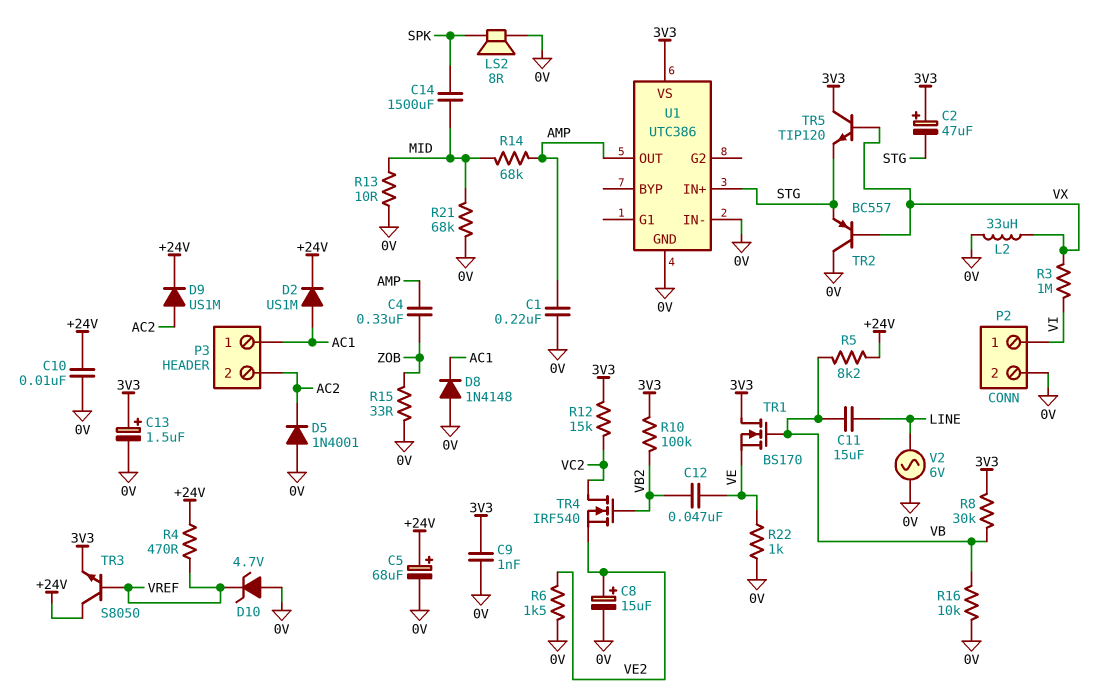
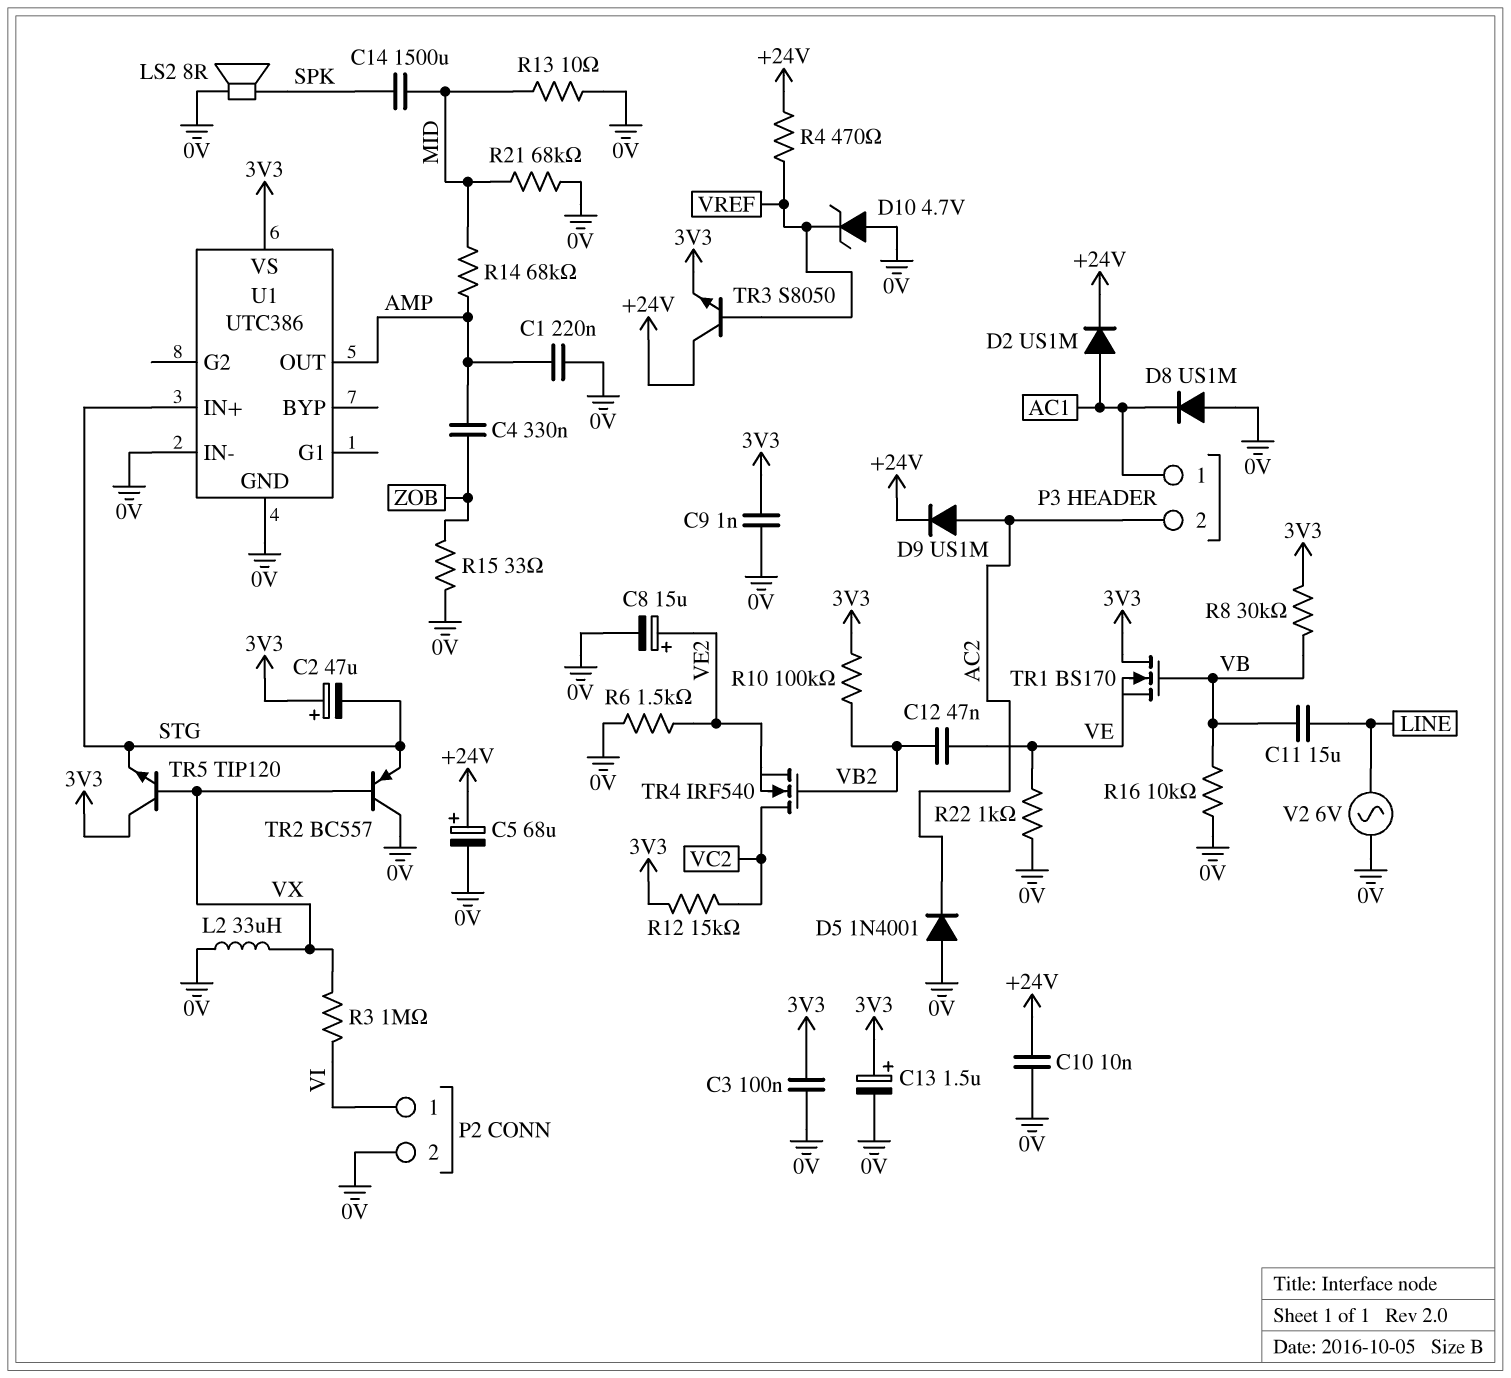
C3: none -> 100nF (0V, 3V3)
D8: diode 1N4148 (A 0V, K AC1) -> diode US1M (A 0V, K AC1)
R5: 8.2k (+24V, VB) -> none

